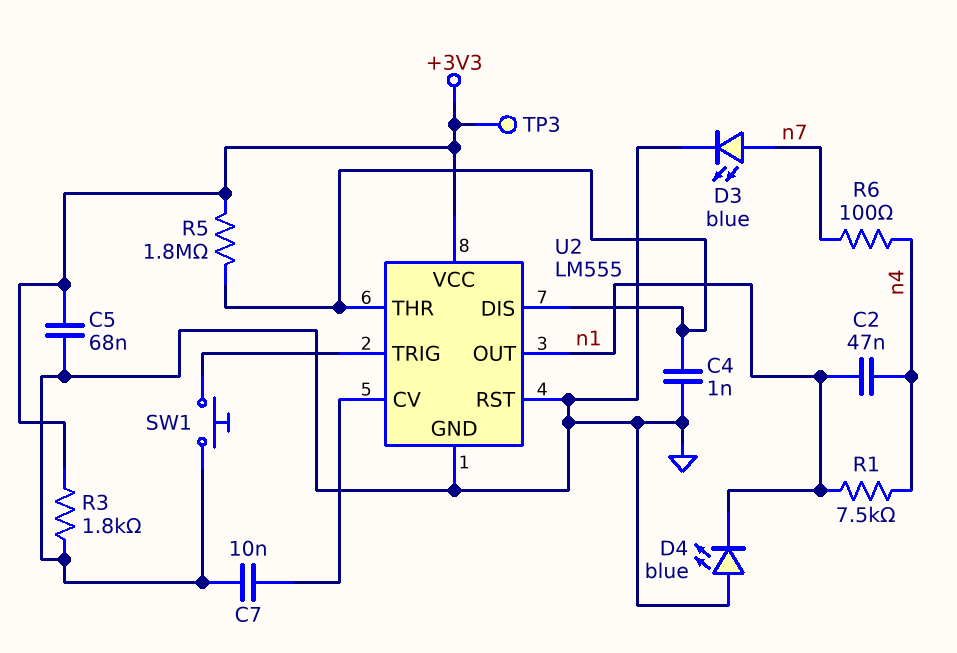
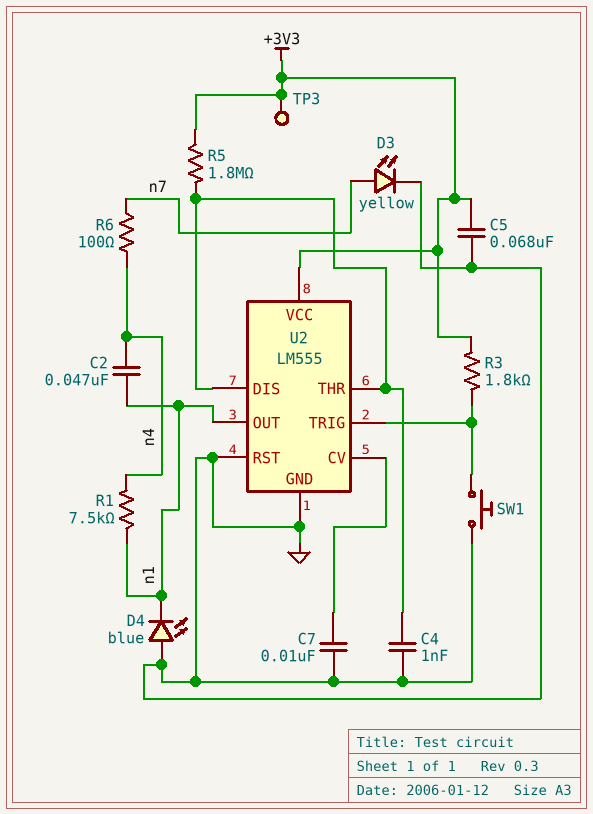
D3: LED blue (A n7, K GND) -> LED yellow (A n7, K GND)
R3: 1.8k (+3V3, GND) -> 1.8k (+3V3, U2/TRIG)

